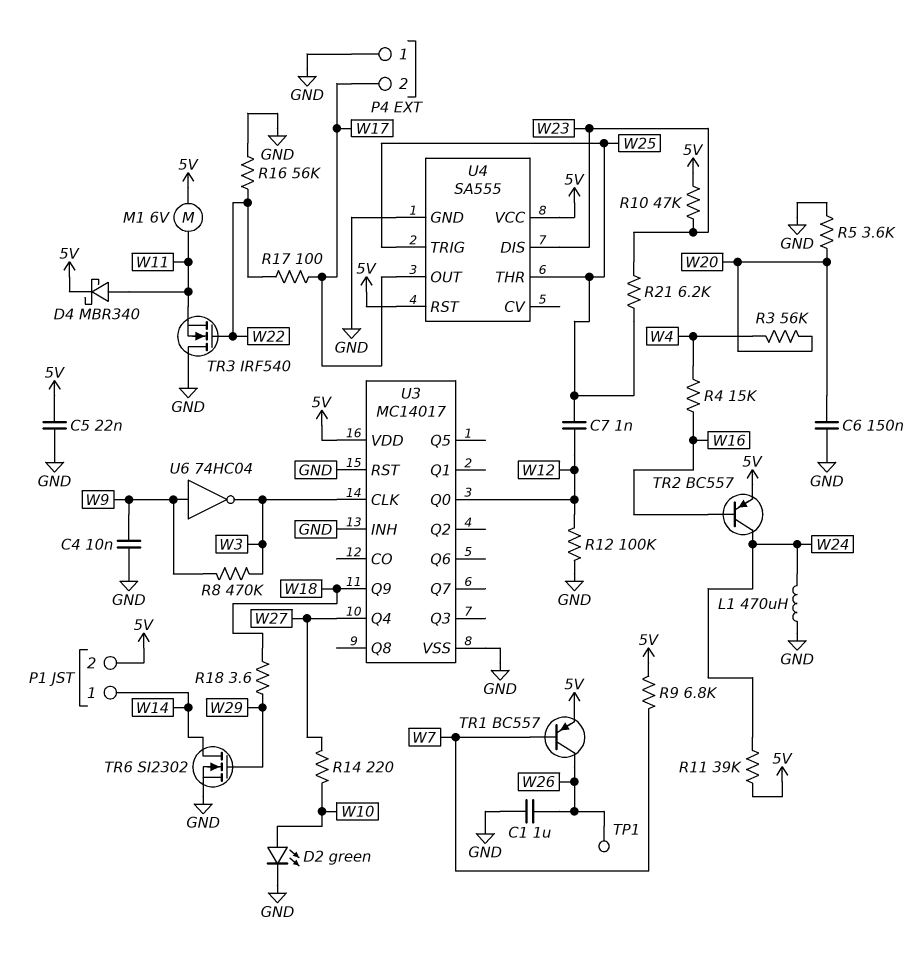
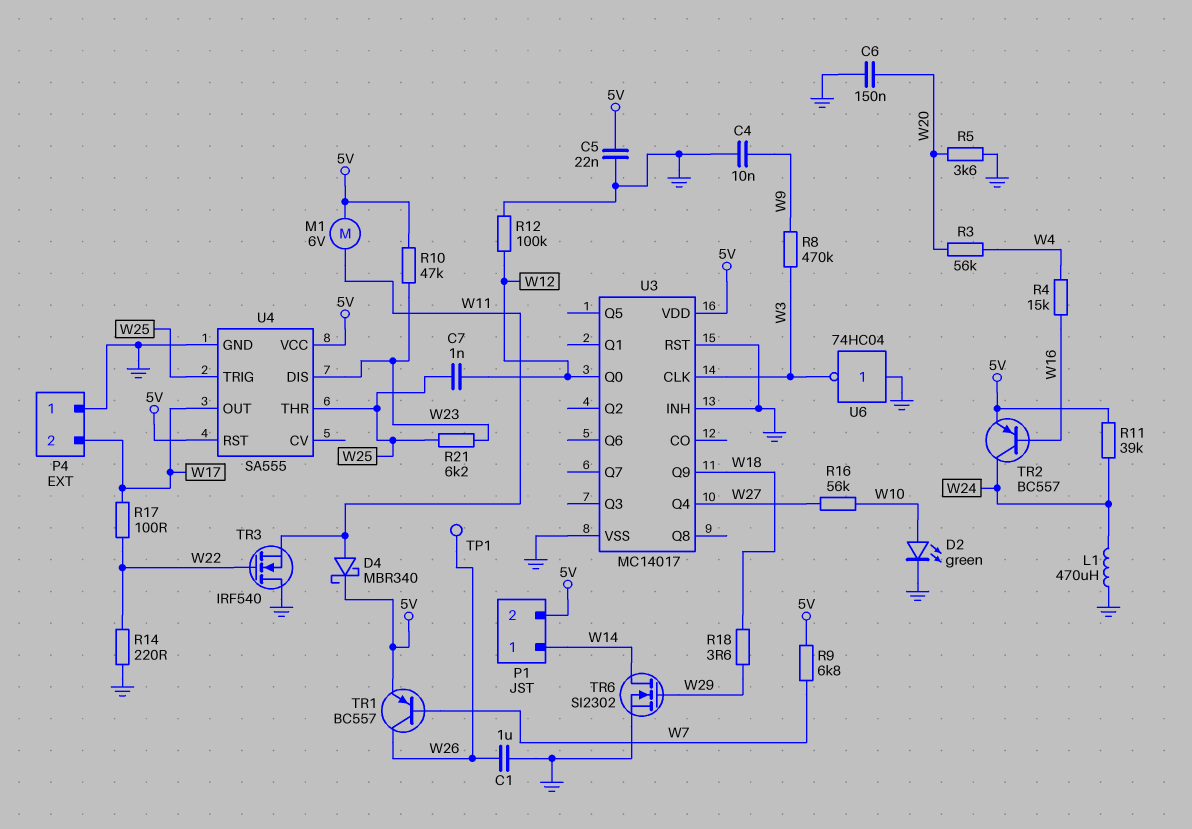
R14: 220 (W10, W27) -> 220 (GND, W22)
R16: 56k (GND, W22) -> 56k (W10, W27)
U6: NOT 74HC04 (in W9, out W3) -> NOT 74HC04 (in GND, out W3)

